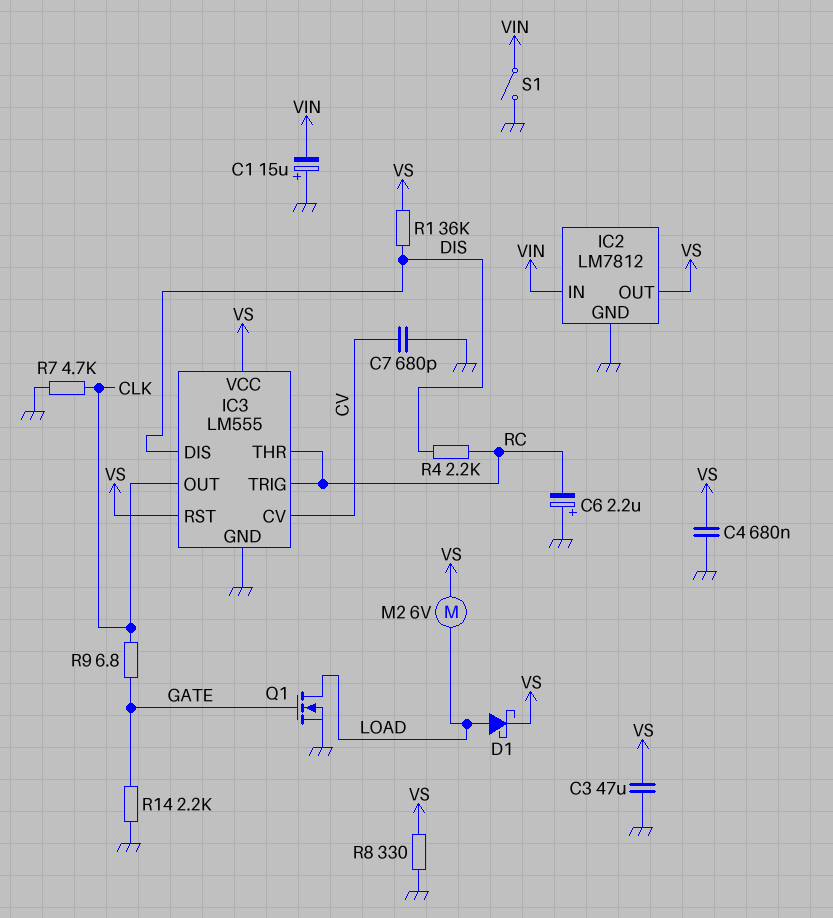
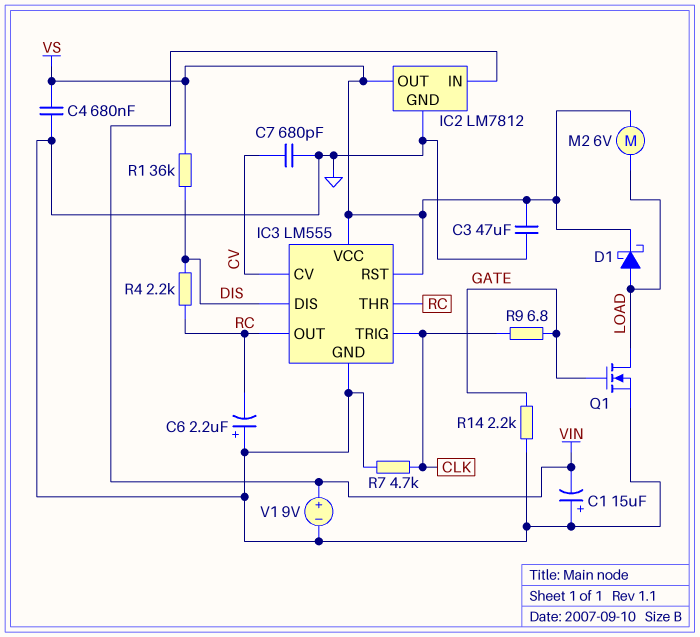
IC3 pin OUT: CLK -> RC
IC3 pin TRIG: RC -> CLK
R8: 330 (GND, VS) -> none
S1: switch (GND, VIN) -> none
V1: none -> 9V (plus VIN, minus GND)

